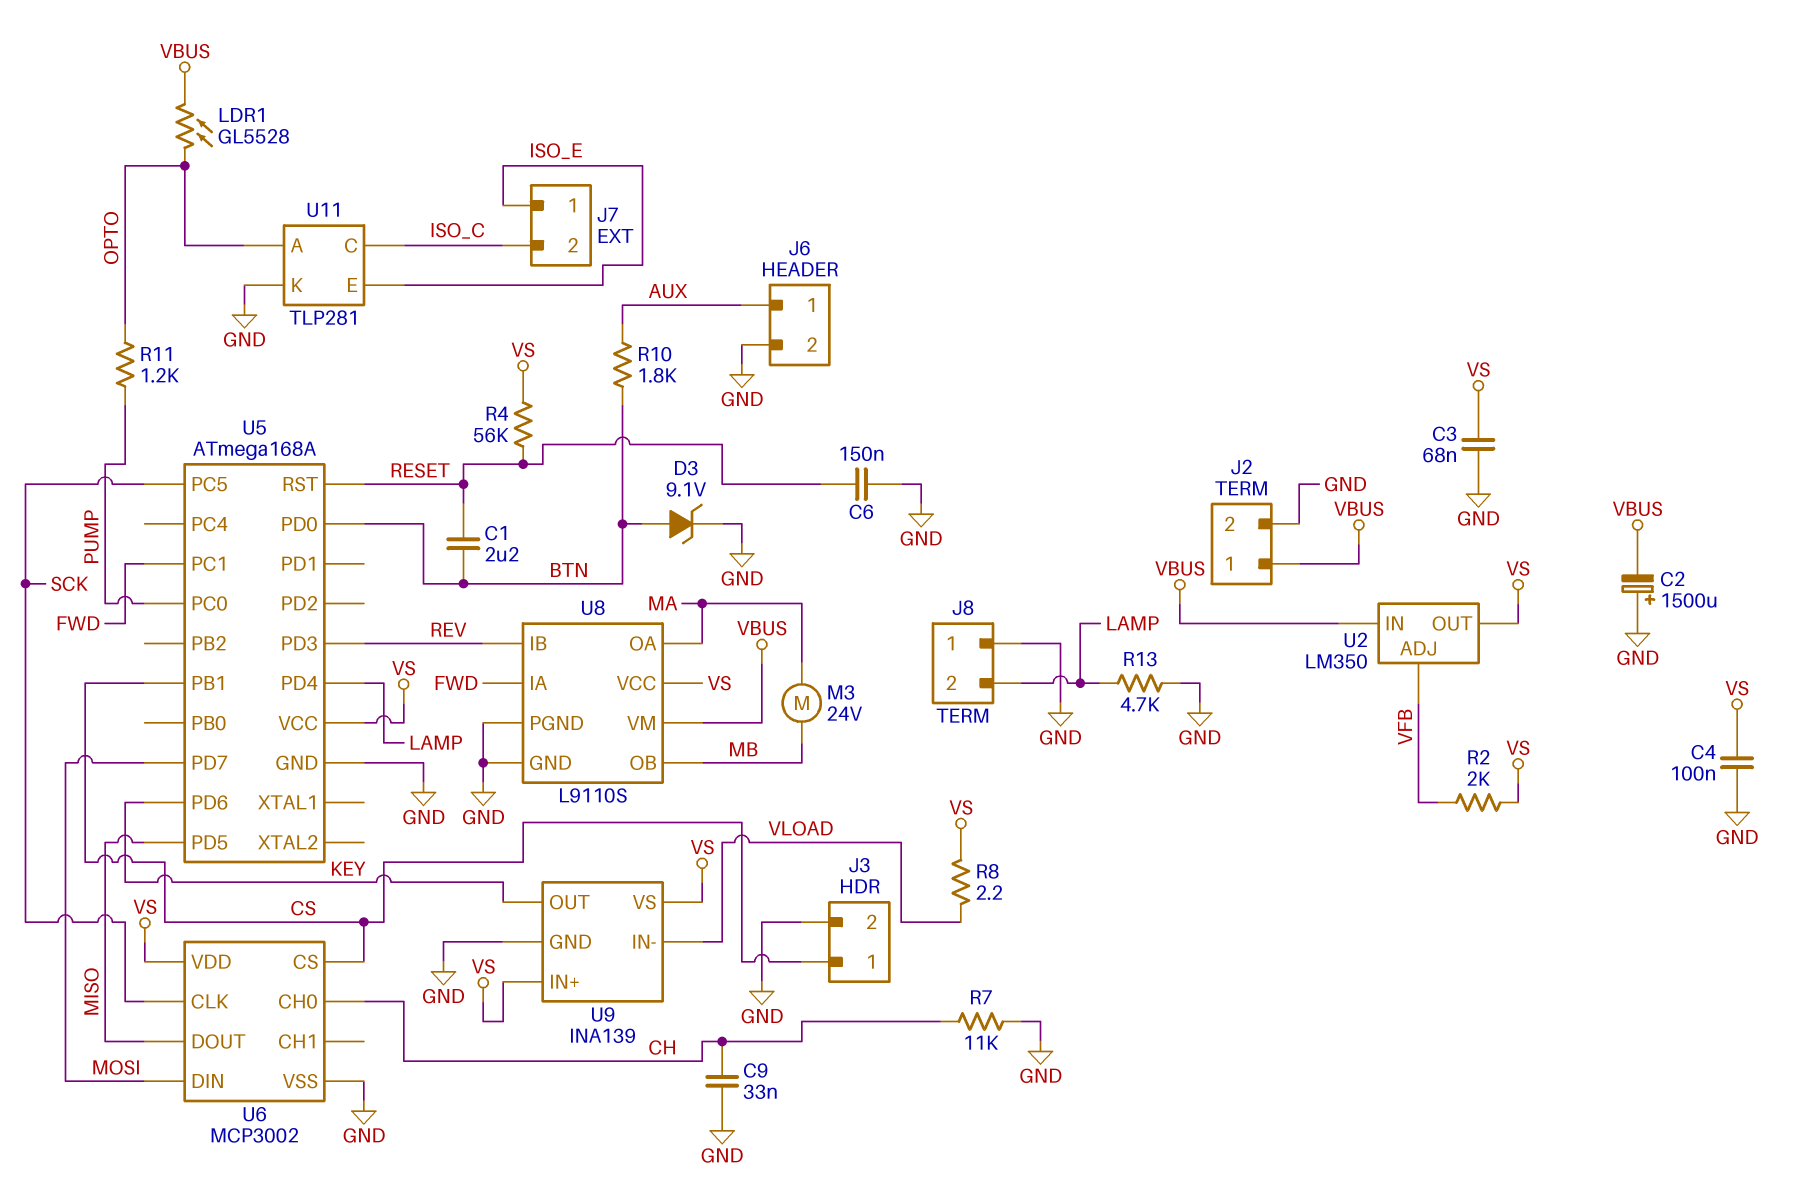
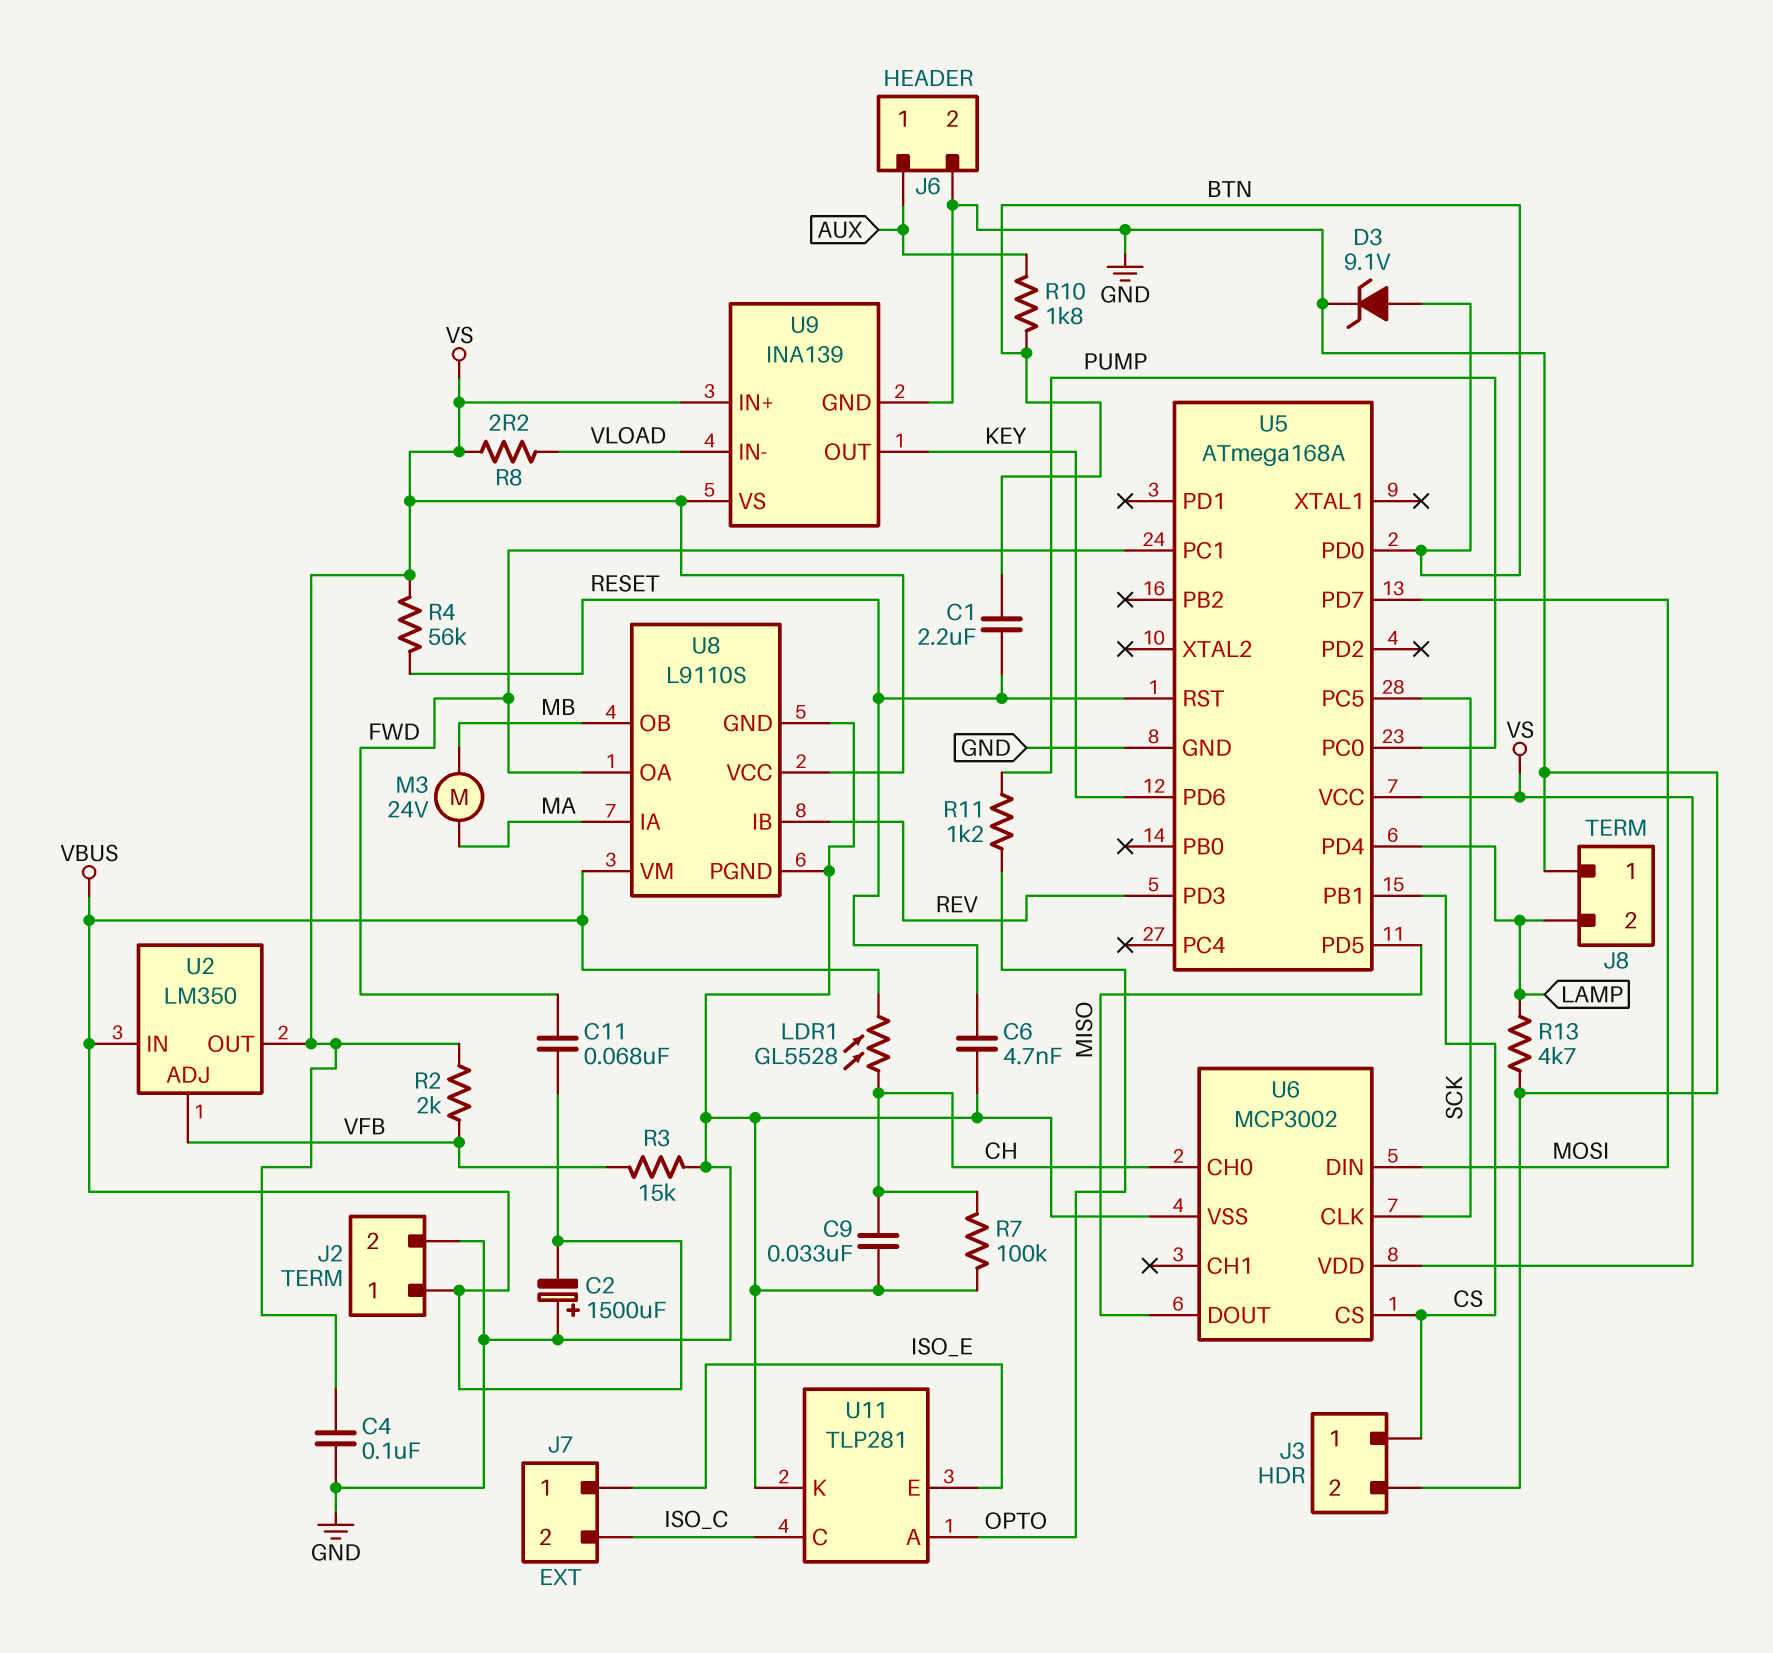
C3: 68nF (GND, VS) -> none
C6: 150nF (GND, RESET) -> 4.7nF (GND, RESET)
C11: none -> 68nF (FWD, VBUS)
LDR1: GL5528 (OPTO, VBUS) -> GL5528 (CH, VBUS)
R3: none -> 15k (GND, VFB)
R7: 11k (CH, GND) -> 100k (CH, GND)
U8 pin IA: FWD -> MA
U8 pin OA: MA -> FWD

